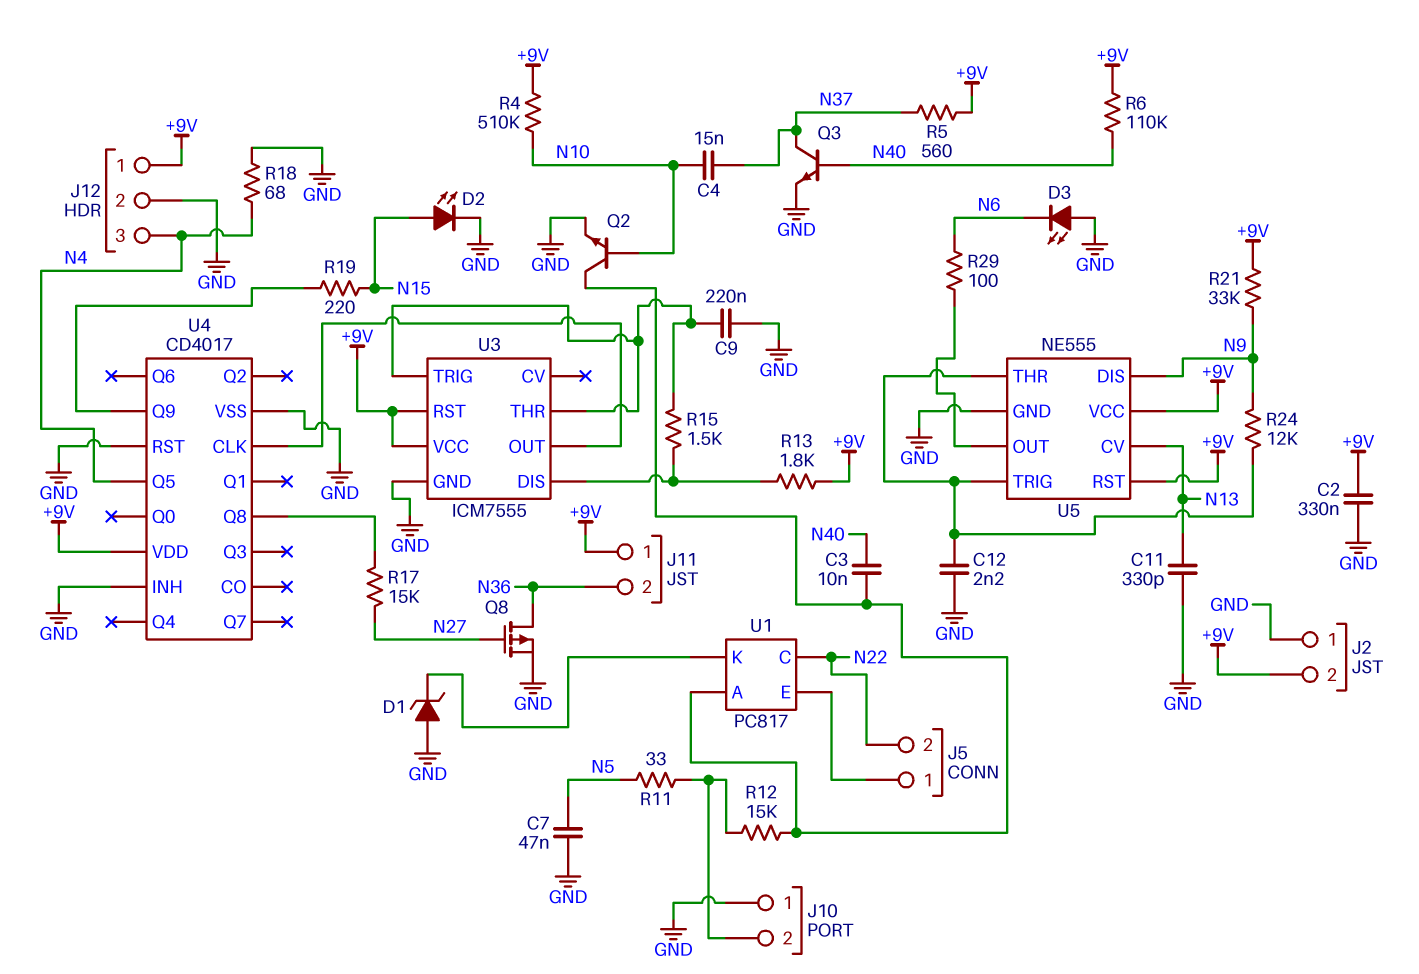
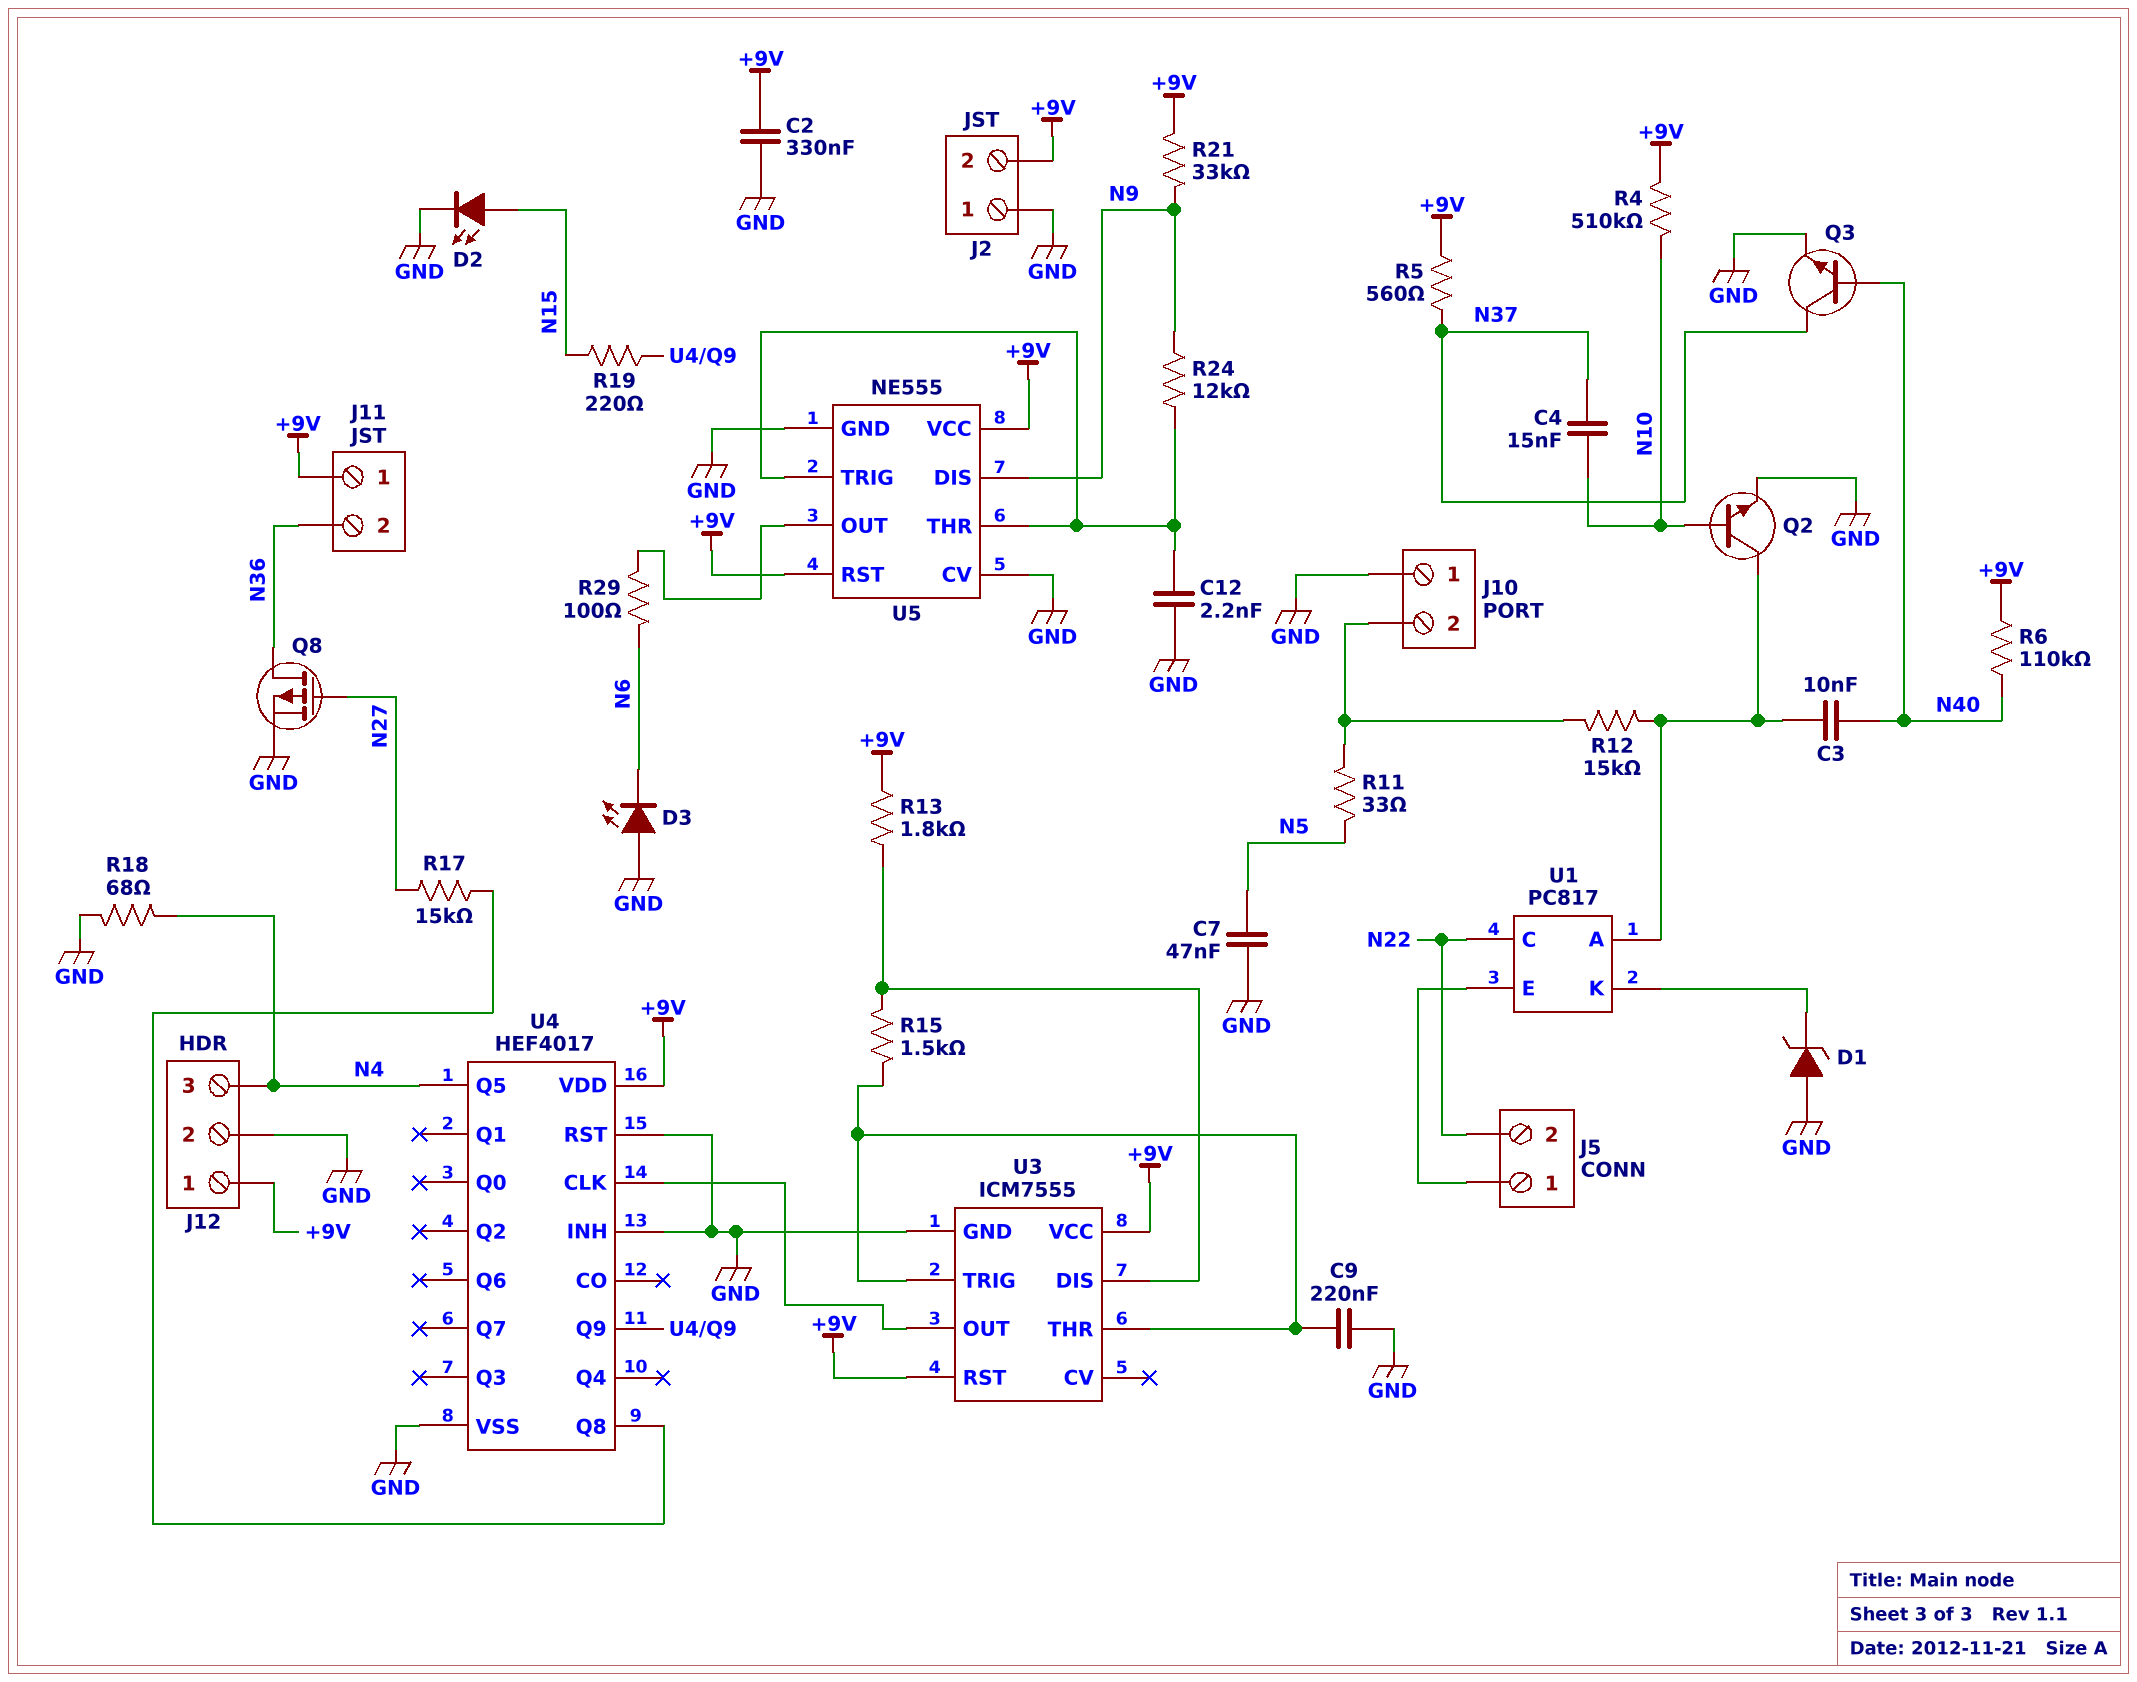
C11: 330pF (GND, N13) -> none
U4: CD4017 -> HEF4017
U5 pin CV: N13 -> GND

